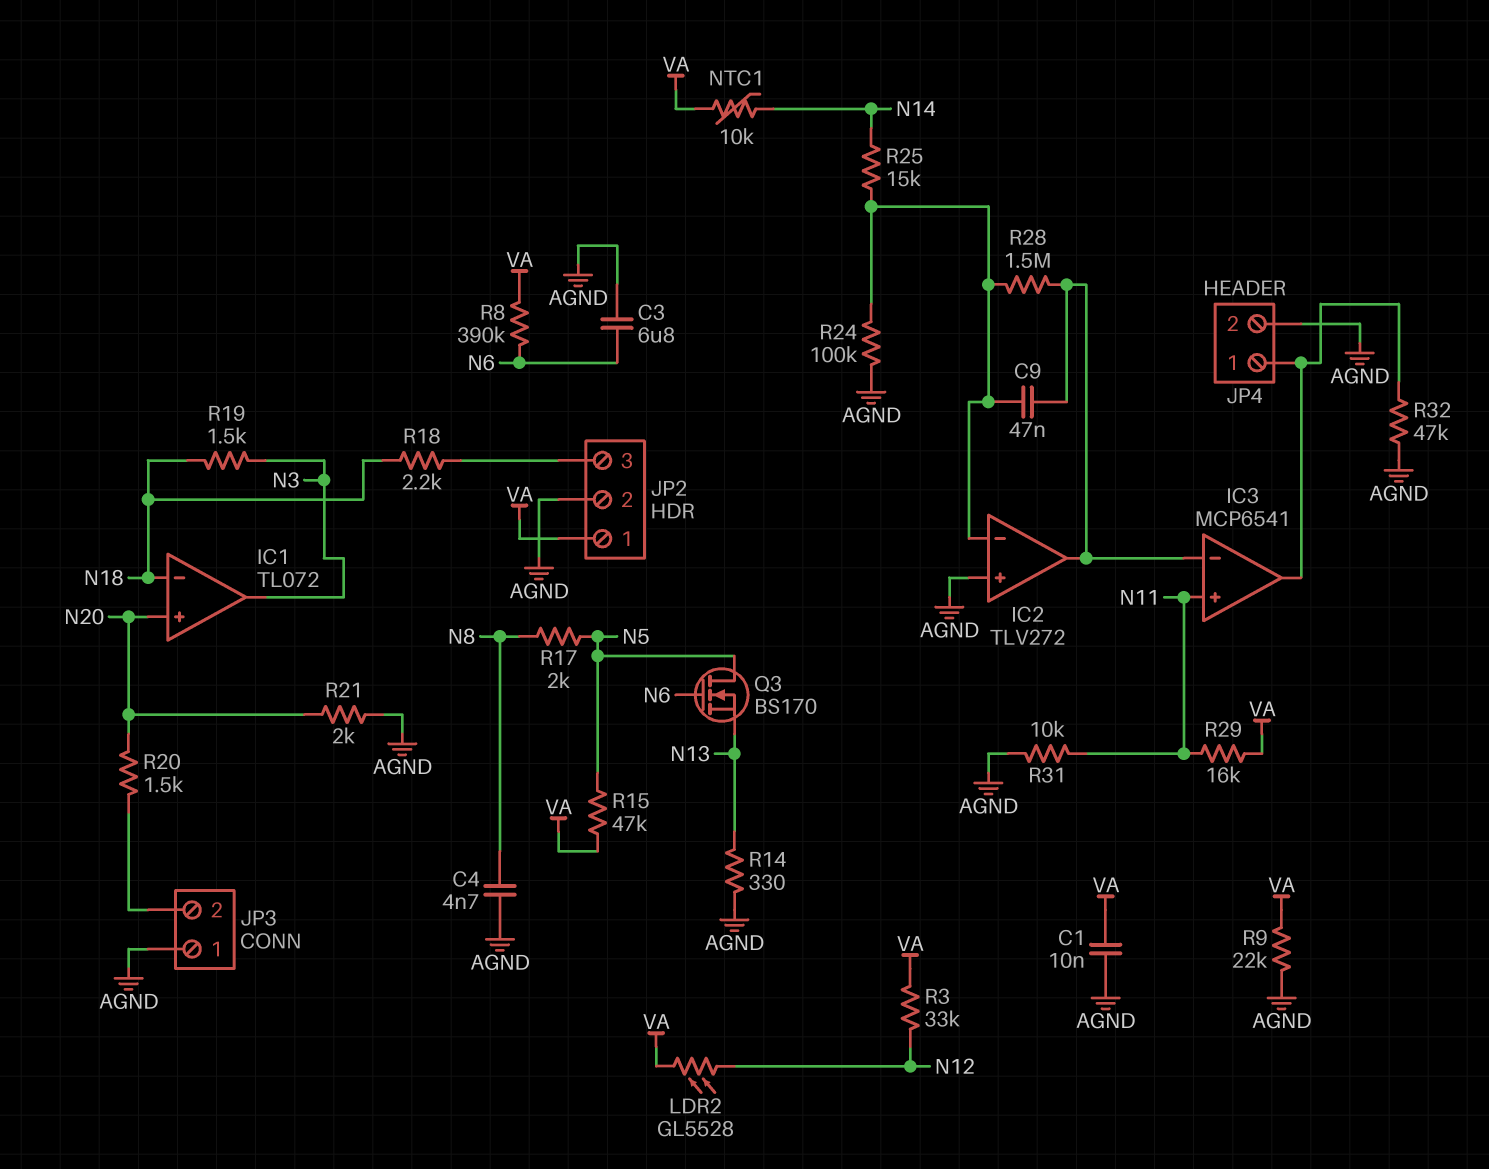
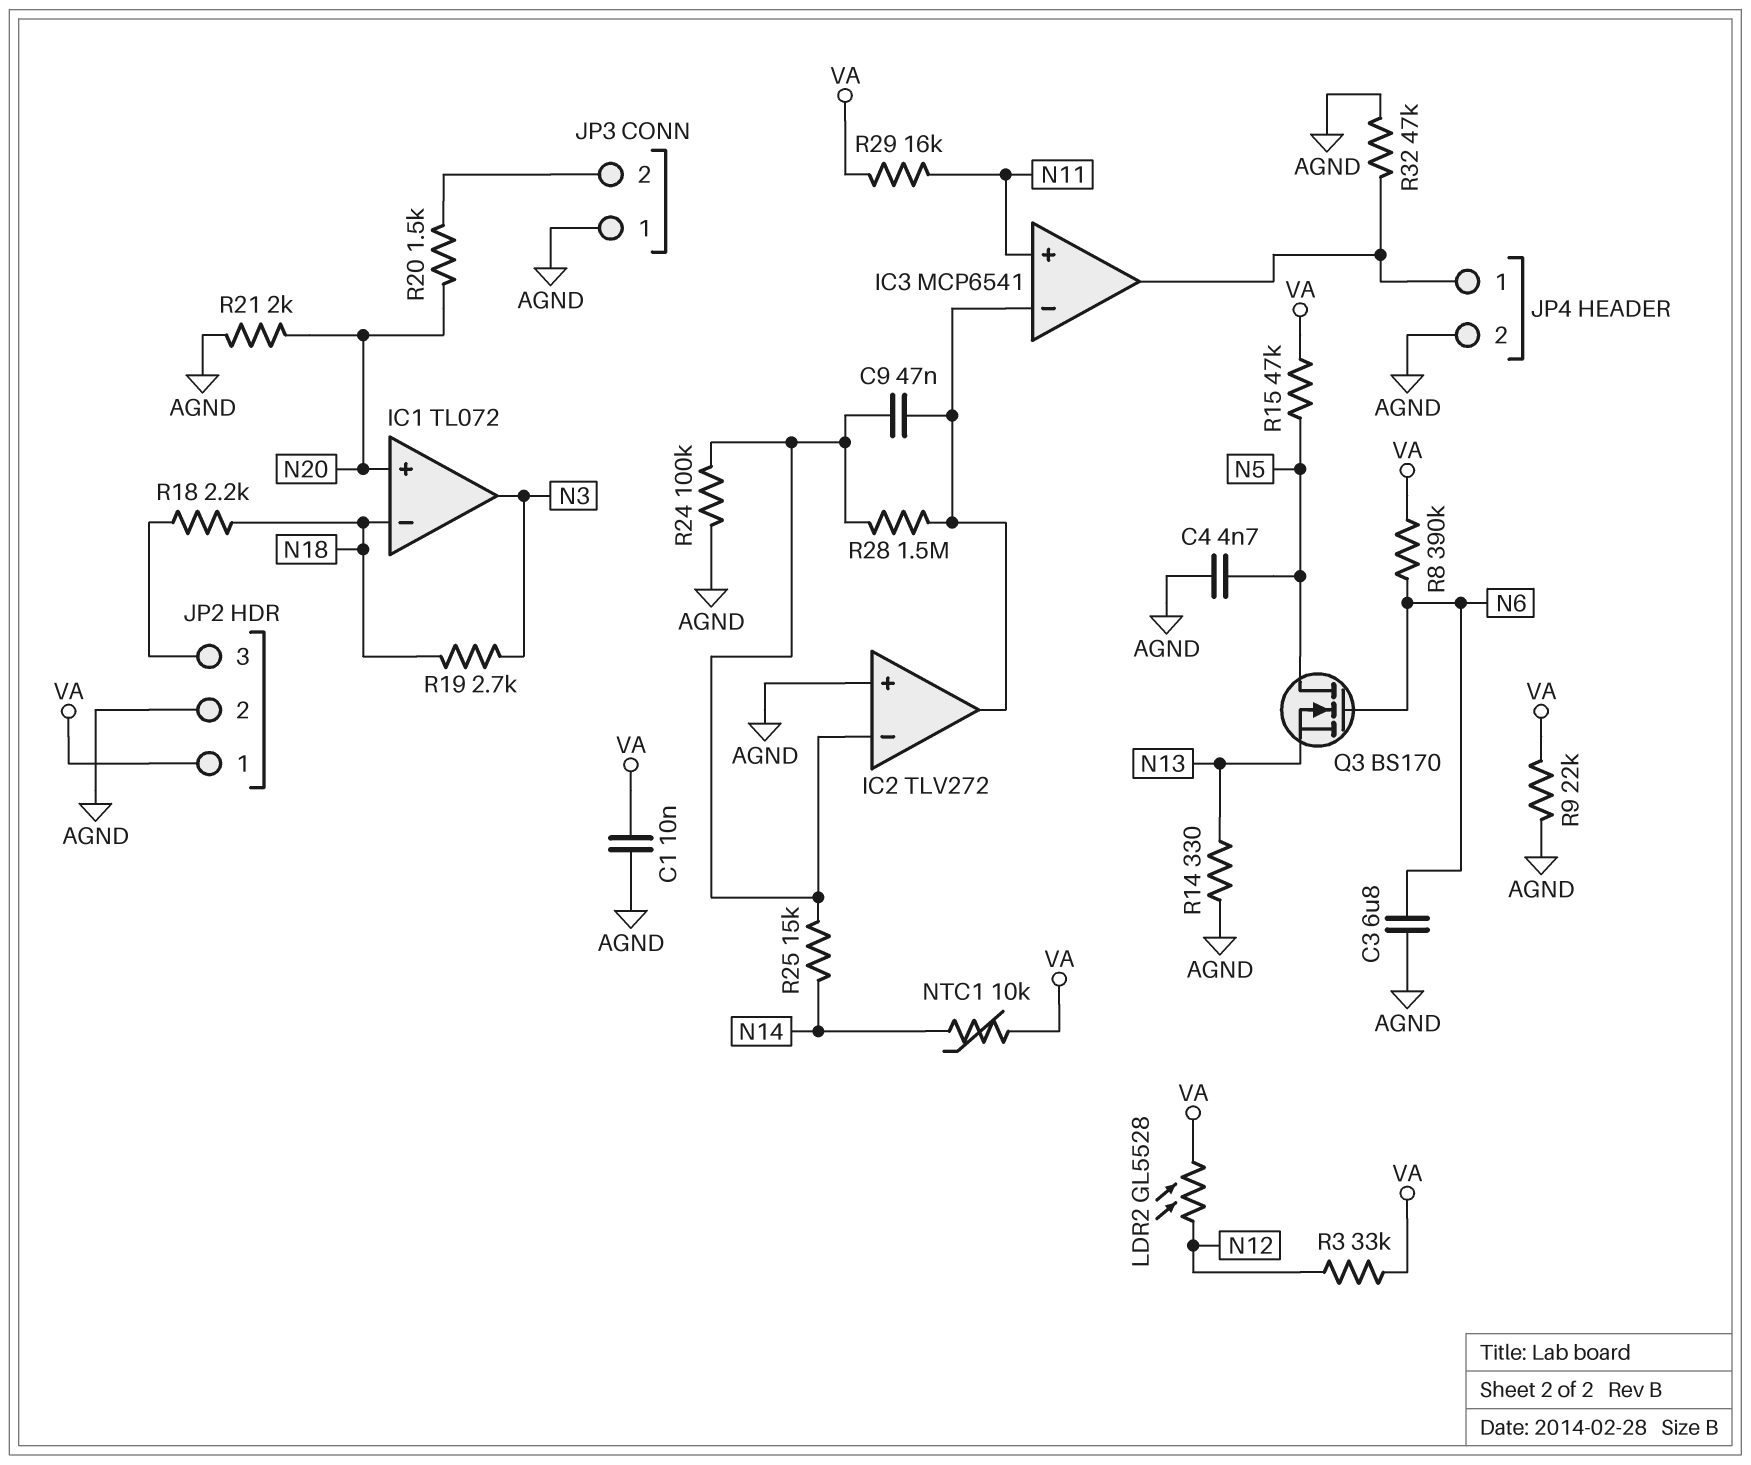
C4: 4.7nF (AGND, N8) -> 4.7nF (AGND, N5)
R17: 2k (N5, N8) -> none
R19: 1.5k (N3, N18) -> 2.7k (N3, N18)
R31: 10k (AGND, N11) -> none

